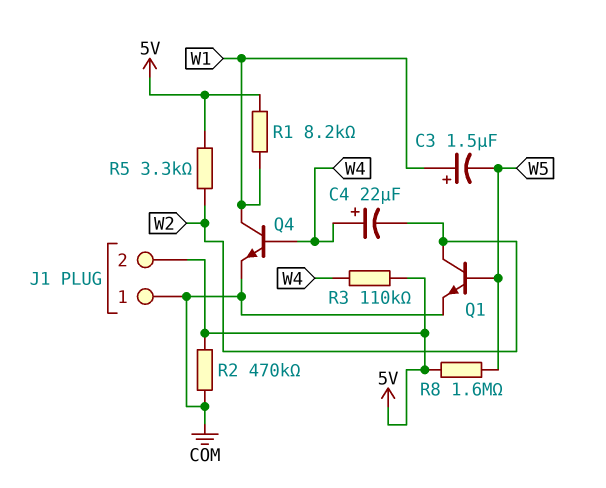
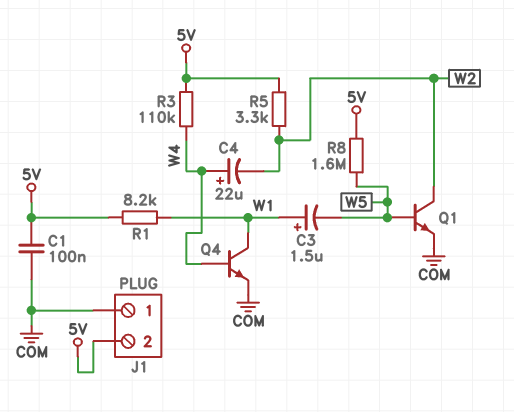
C1: none -> 100nF (5V, COM)
R2: 470k (5V, COM) -> none

